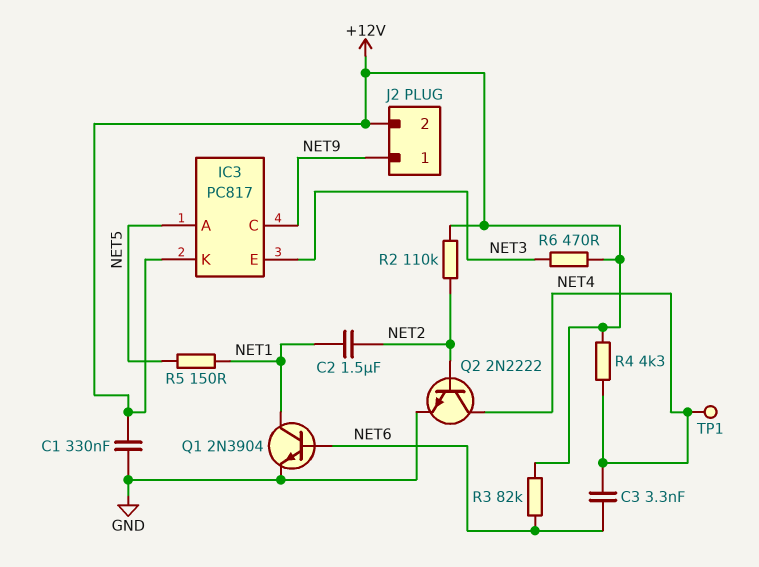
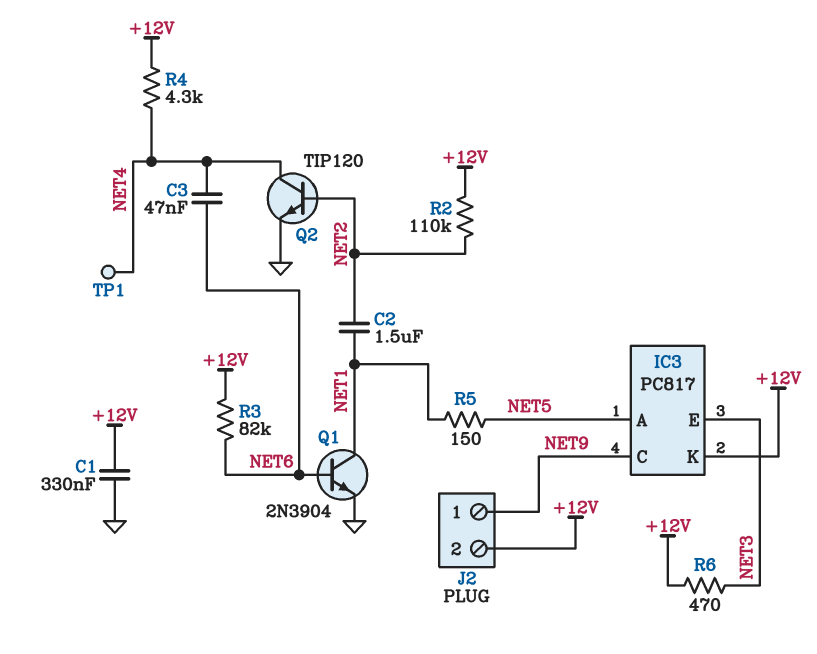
C3: 3.3nF (NET4, NET6) -> 47nF (NET4, NET6)
Q2: NPN 2N2222 (B NET2, C NET4, E GND) -> NPN TIP120 (B NET2, C NET4, E GND)

